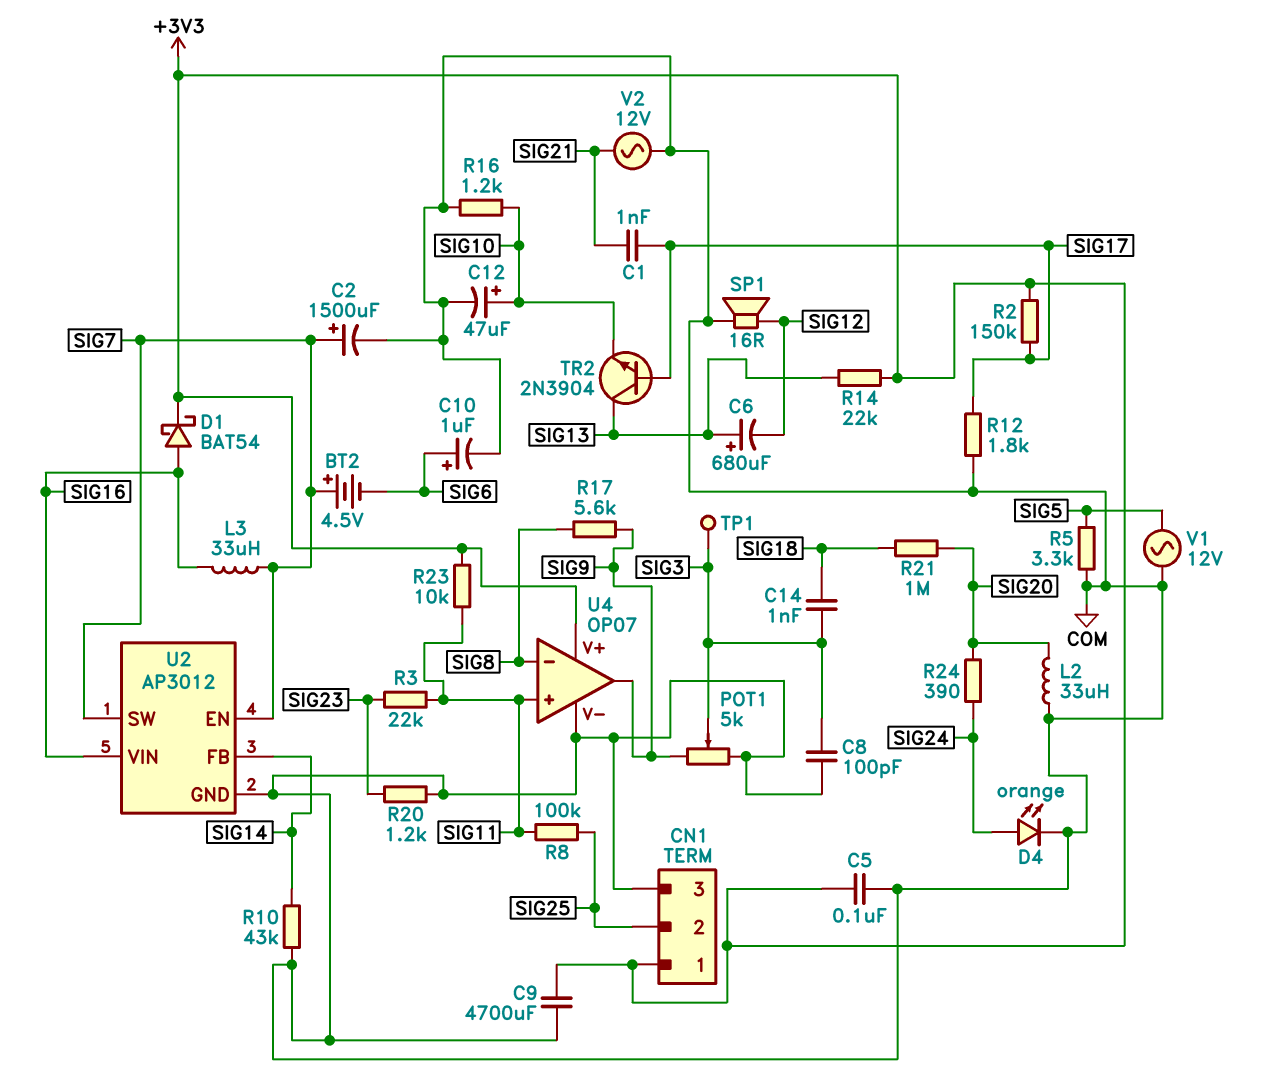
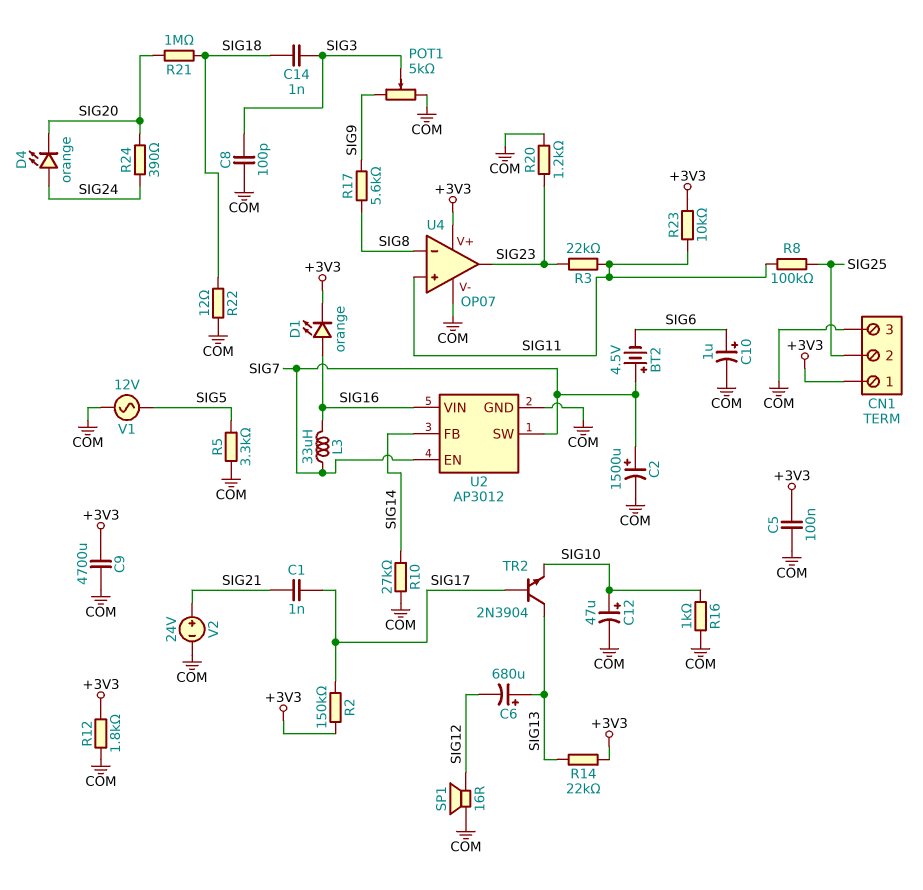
D1: schottky BAT54 (A SIG16, K +3V3) -> LED orange (A SIG16, K +3V3)
D4: LED orange (A SIG24, K COM) -> LED orange (A SIG24, K SIG20)
L2: 33uH (COM, SIG20) -> none
R10: 43k (COM, SIG14) -> 27k (COM, SIG14)
R12: 1.8k (COM, SIG17) -> 1.8k (+3V3, COM)
R16: 1.2k (COM, SIG10) -> 1k (COM, SIG10)
R22: none -> 12 (COM, SIG18)
TP1: test point (SIG3) -> none
U4 pin out: SIG9 -> SIG23
V2: AC 12V (COM, SIG21) -> 24V (plus SIG21, minus COM)

